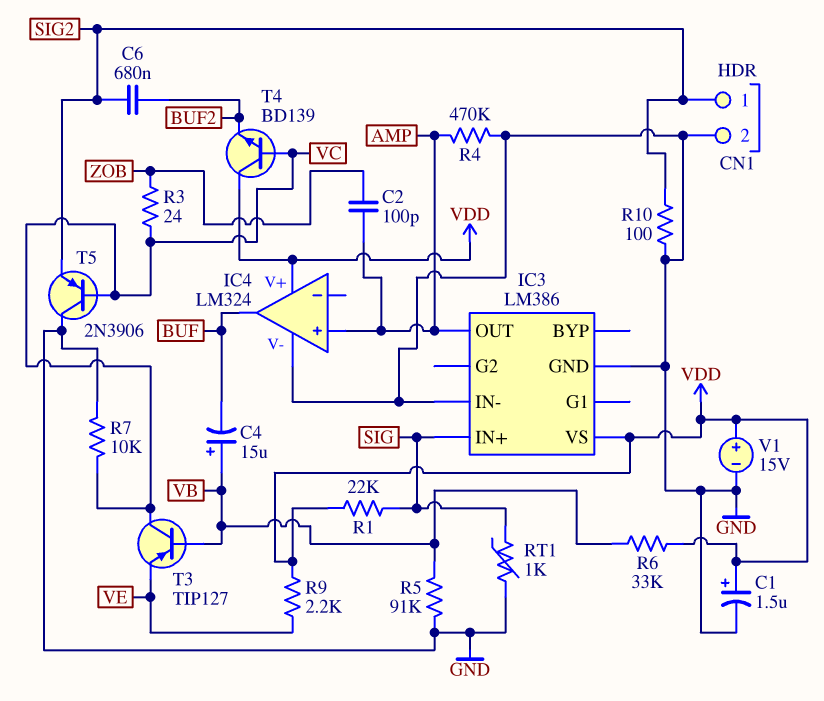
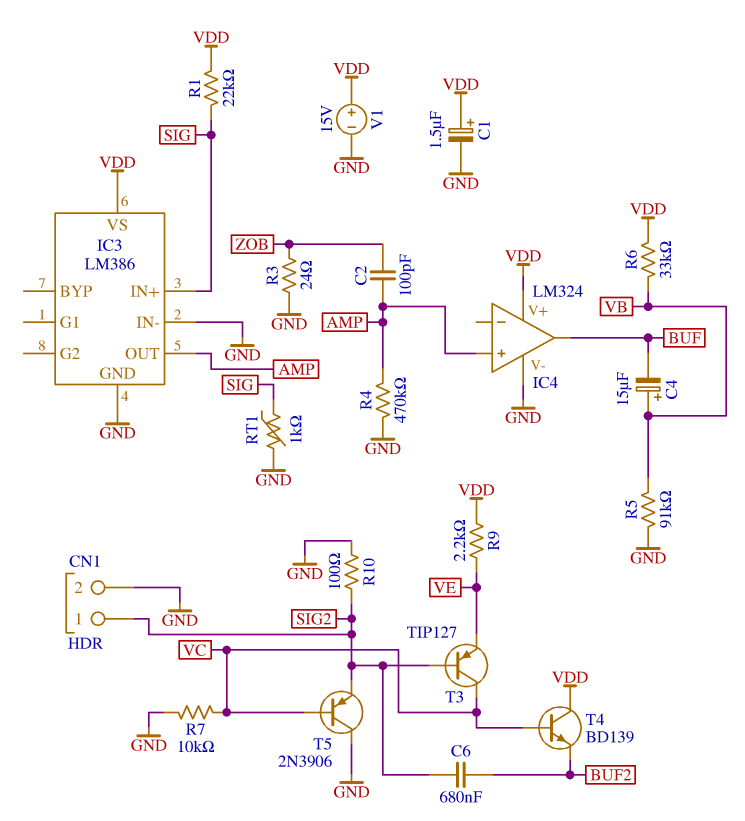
R3: 24 (VC, ZOB) -> 24 (GND, ZOB)
T3: PNP TIP127 (B VB, C VC, E VE) -> PNP TIP127 (B SIG2, C VC, E VE)

